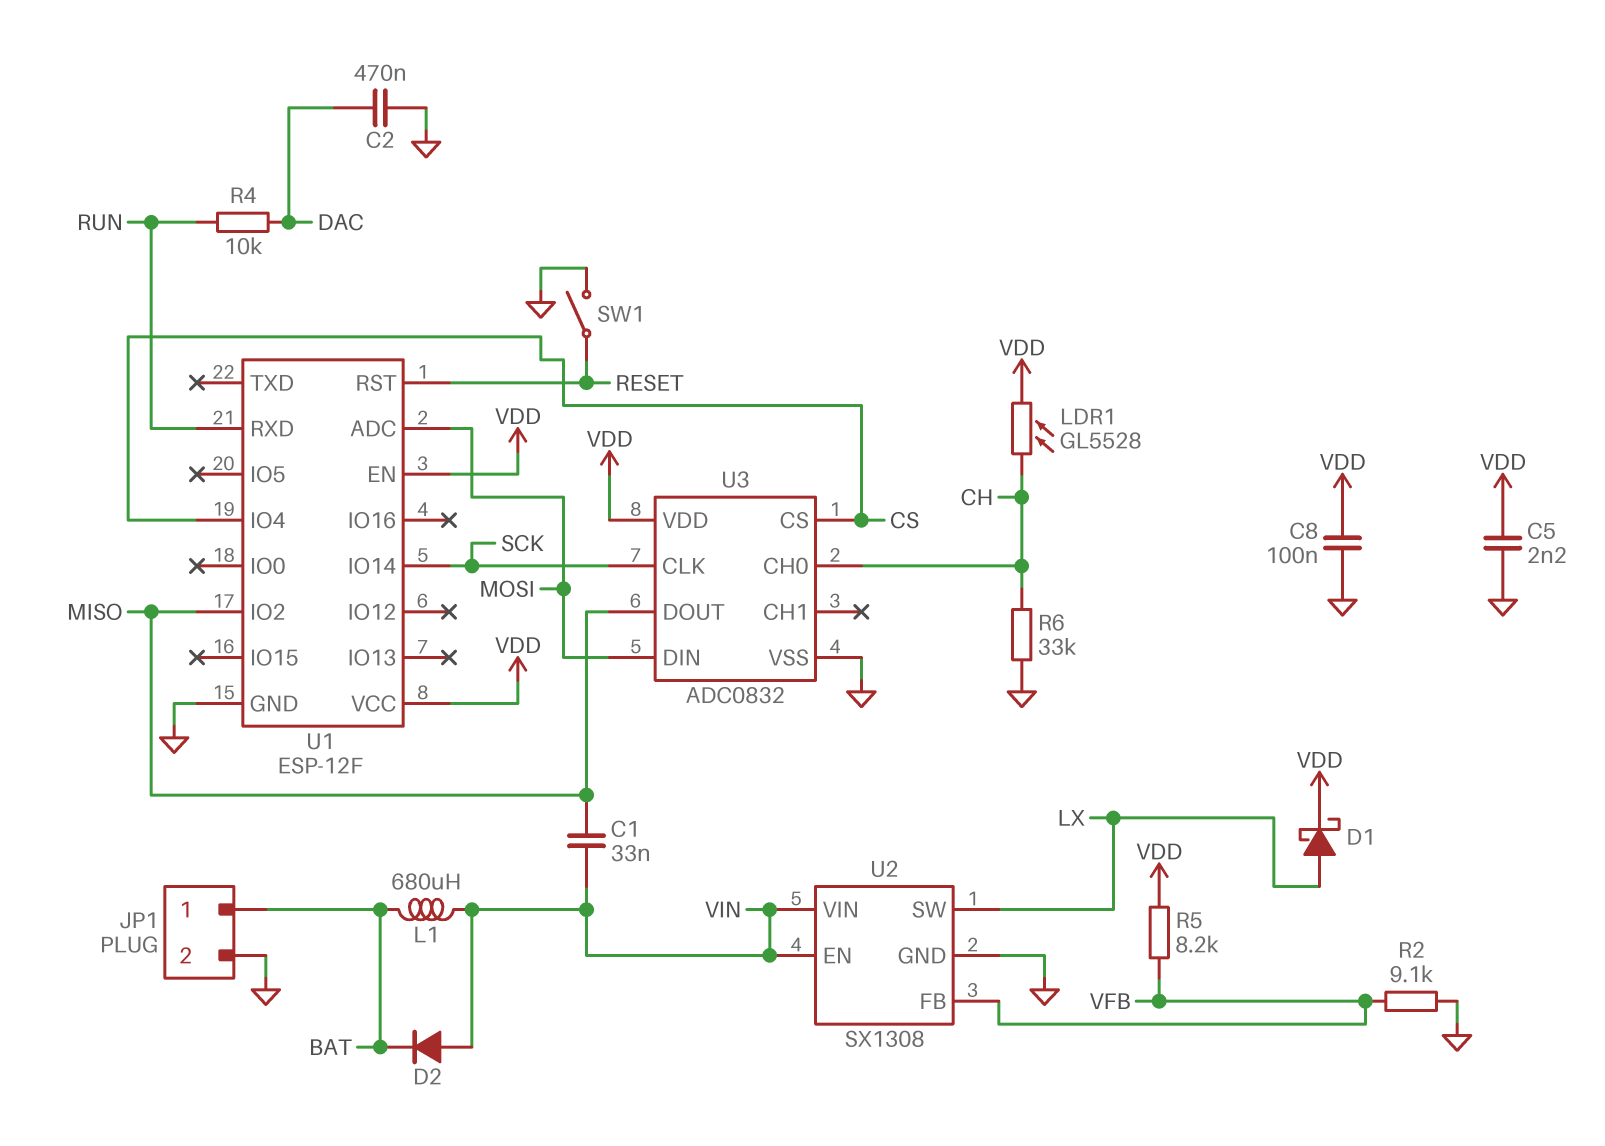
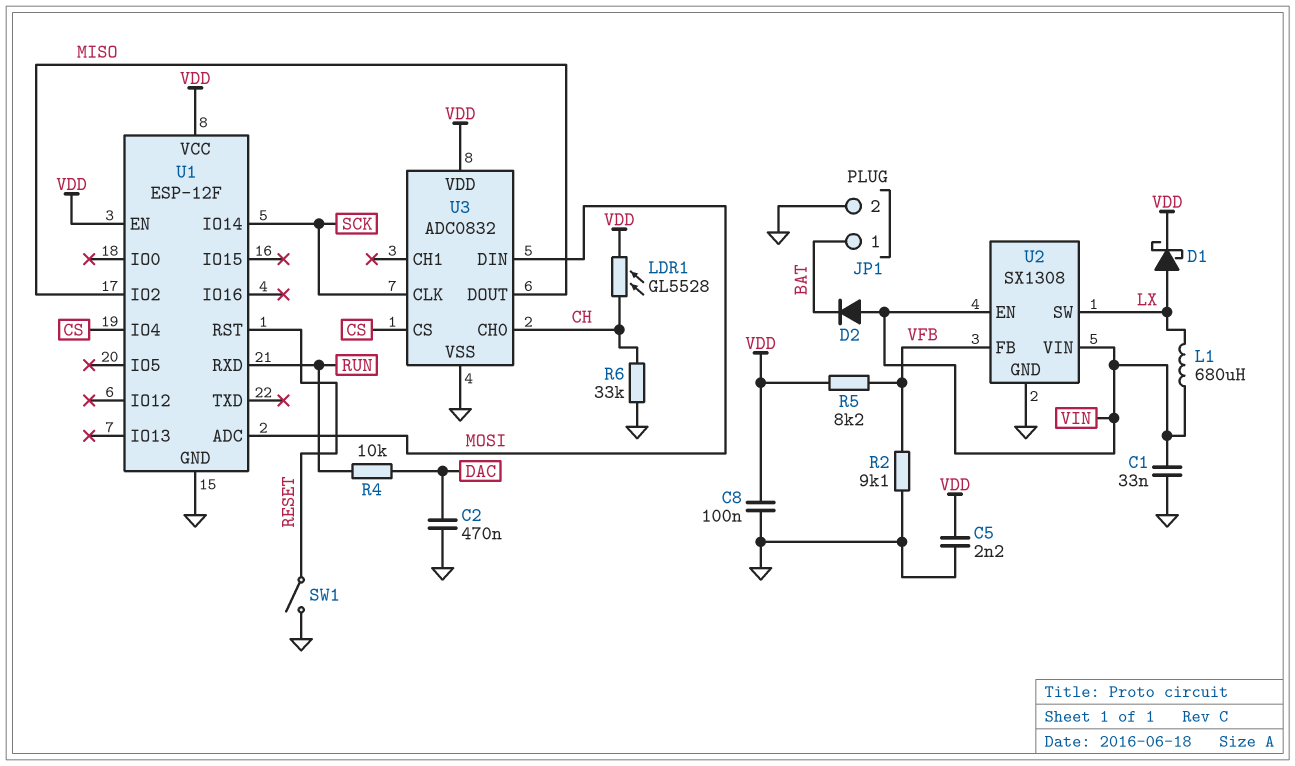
C1: 33nF (MISO, VIN) -> 33nF (GND, VIN)
L1: 680uH (BAT, VIN) -> 680uH (LX, VIN)

